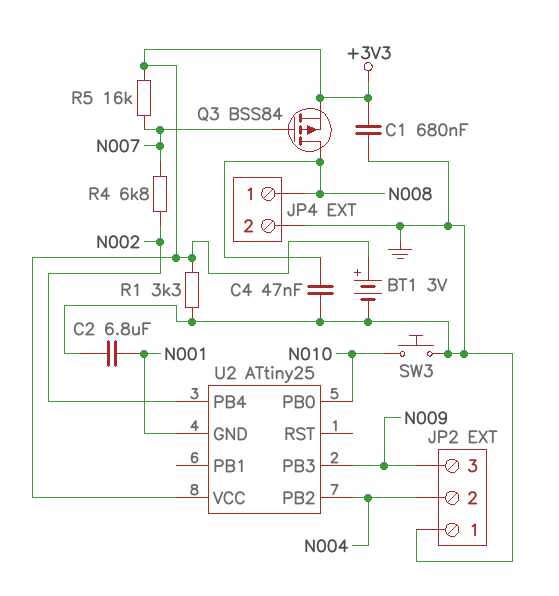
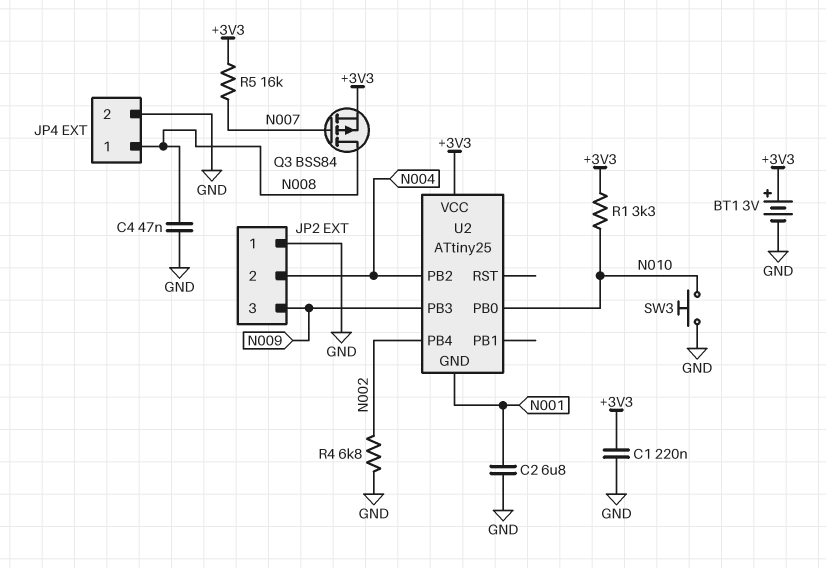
C1: 680nF (+3V3, GND) -> 220nF (+3V3, GND)
R1: 3.3k (+3V3, GND) -> 3.3k (+3V3, N010)
R4: 6.8k (N002, N007) -> 6.8k (GND, N002)

